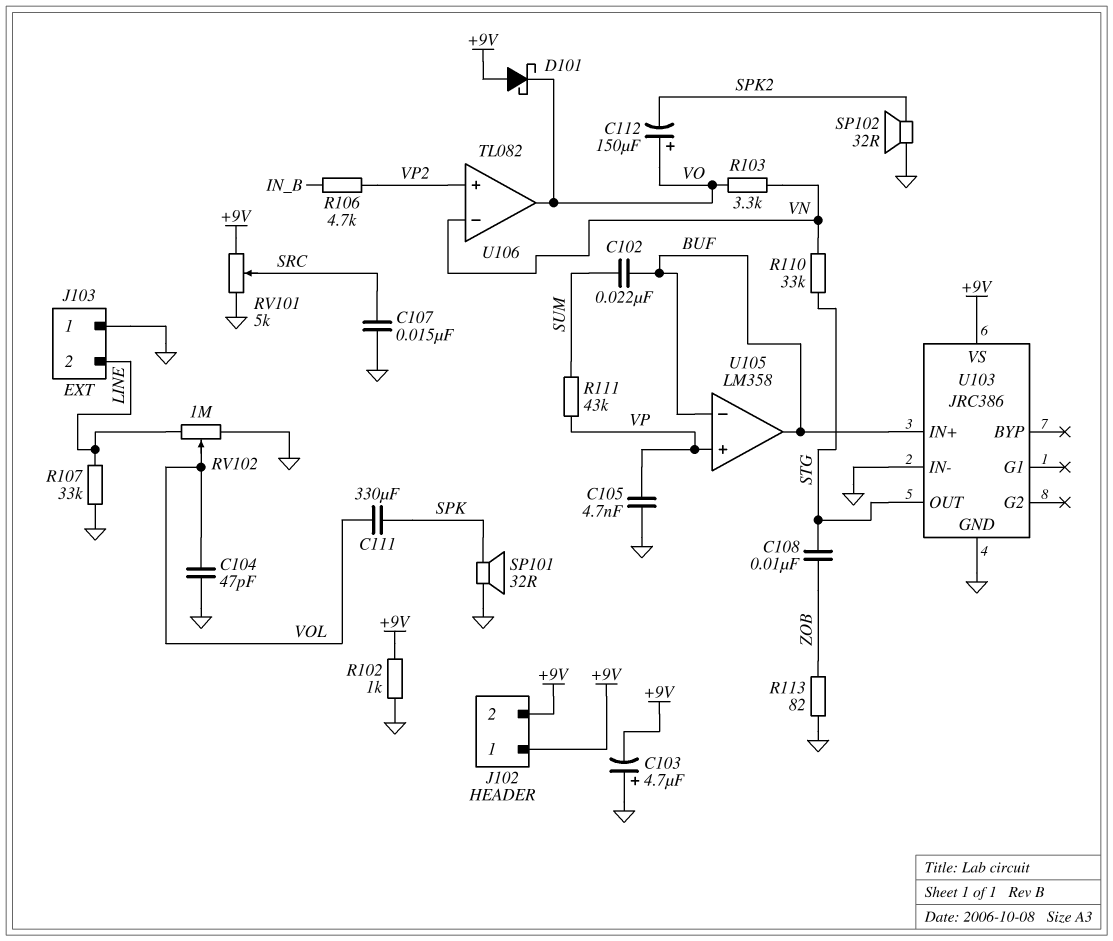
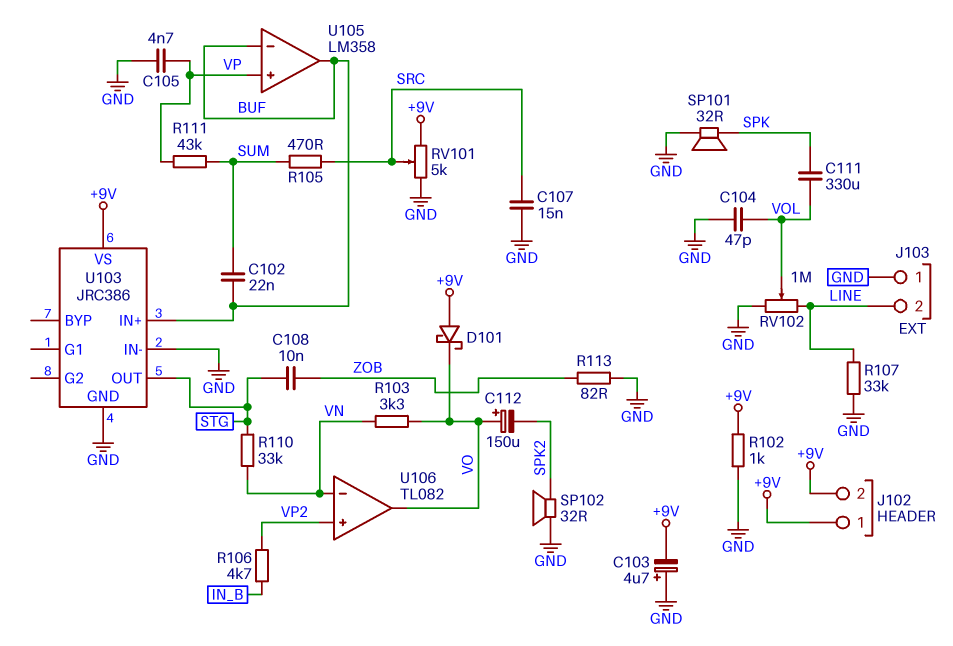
R105: none -> 470 (SRC, SUM)

